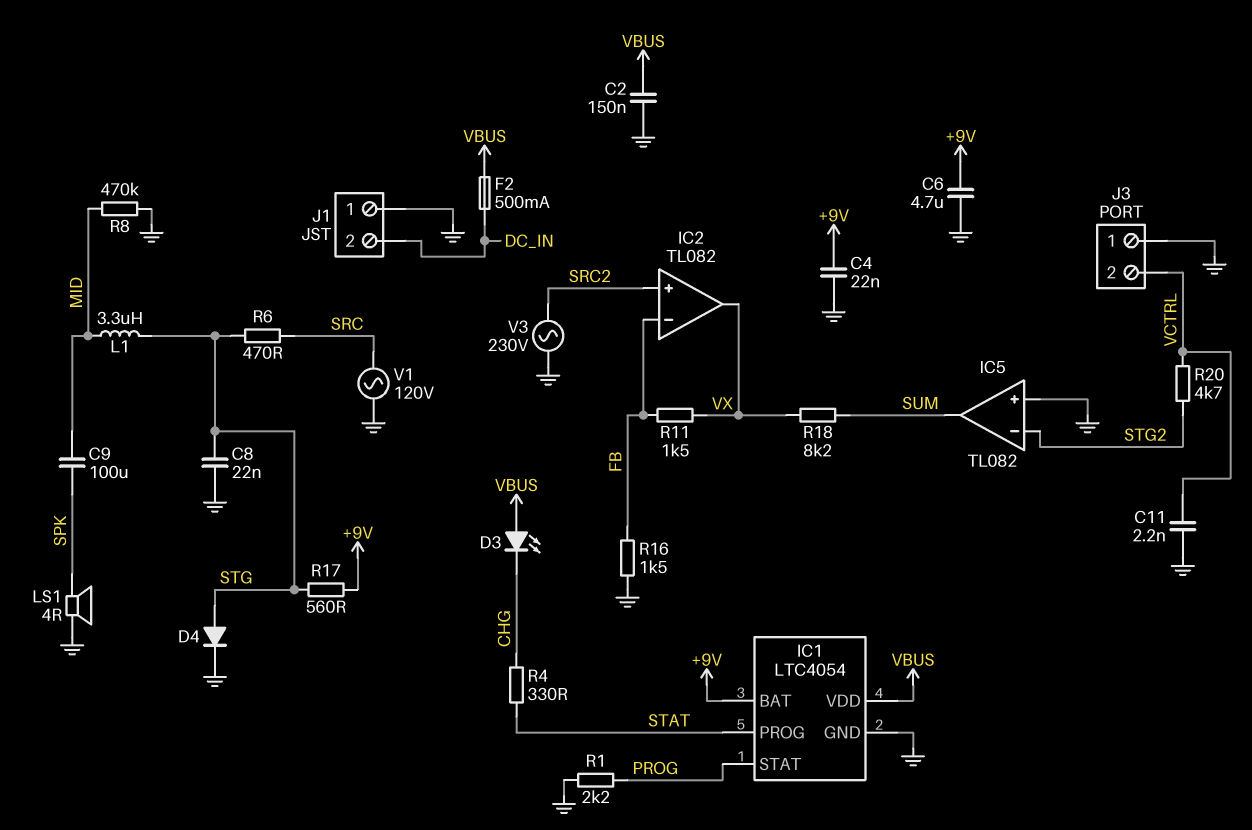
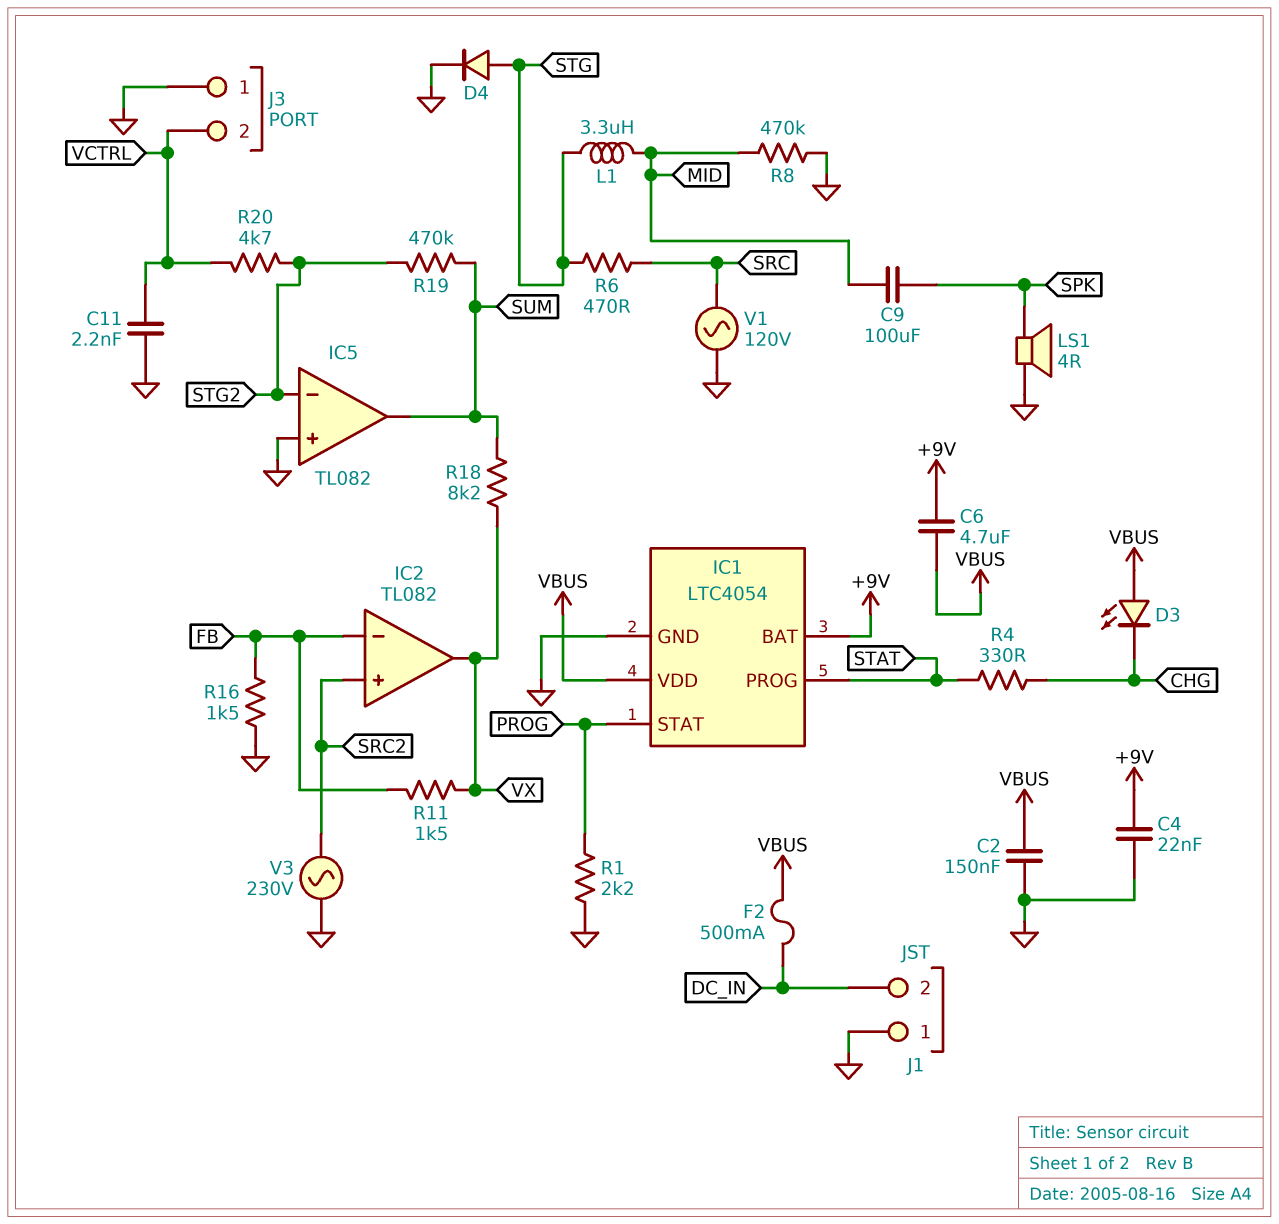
C6: 4.7uF (+9V, GND) -> 4.7uF (+9V, VBUS)
C8: 22nF (GND, STG) -> none
R17: 560 (+9V, STG) -> none
R19: none -> 470k (STG2, SUM)

